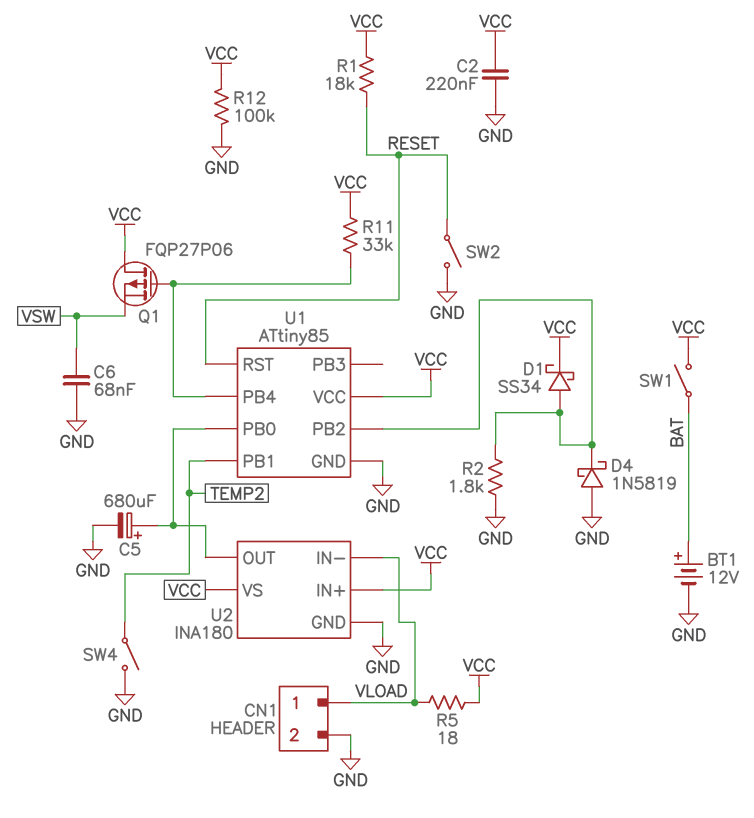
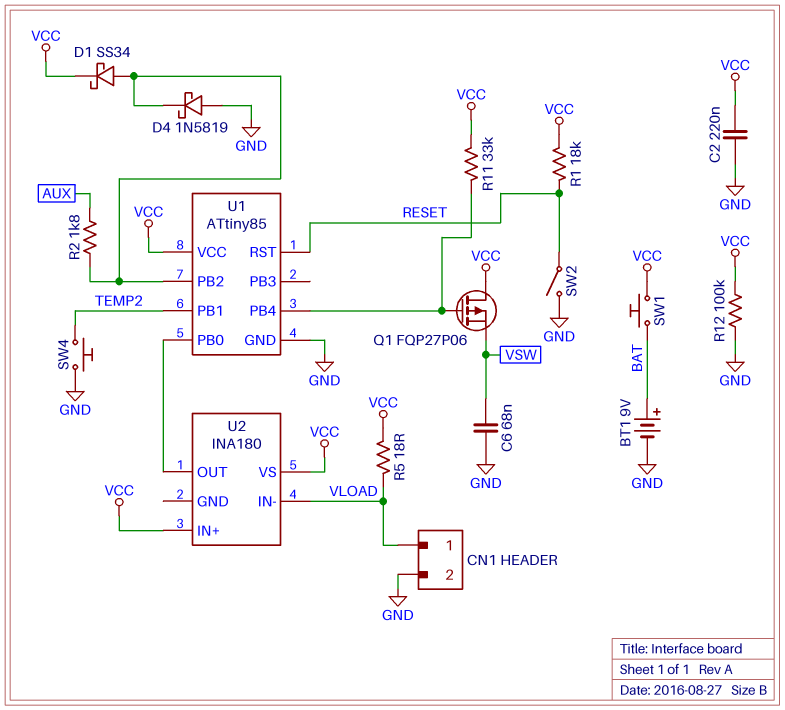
BT1: 12V (plus BAT, minus GND) -> 9V (plus BAT, minus GND)
C5: 680uF (plus U1/PB0, minus GND) -> none
R2: 1.8k (GND, U1/PB2) -> 1.8k (AUX, U1/PB2)
SW1: switch (BAT, VCC) -> button (BAT, VCC)
SW4: switch (GND, TEMP2) -> button (GND, TEMP2)
U2 pin GND: GND -> none

